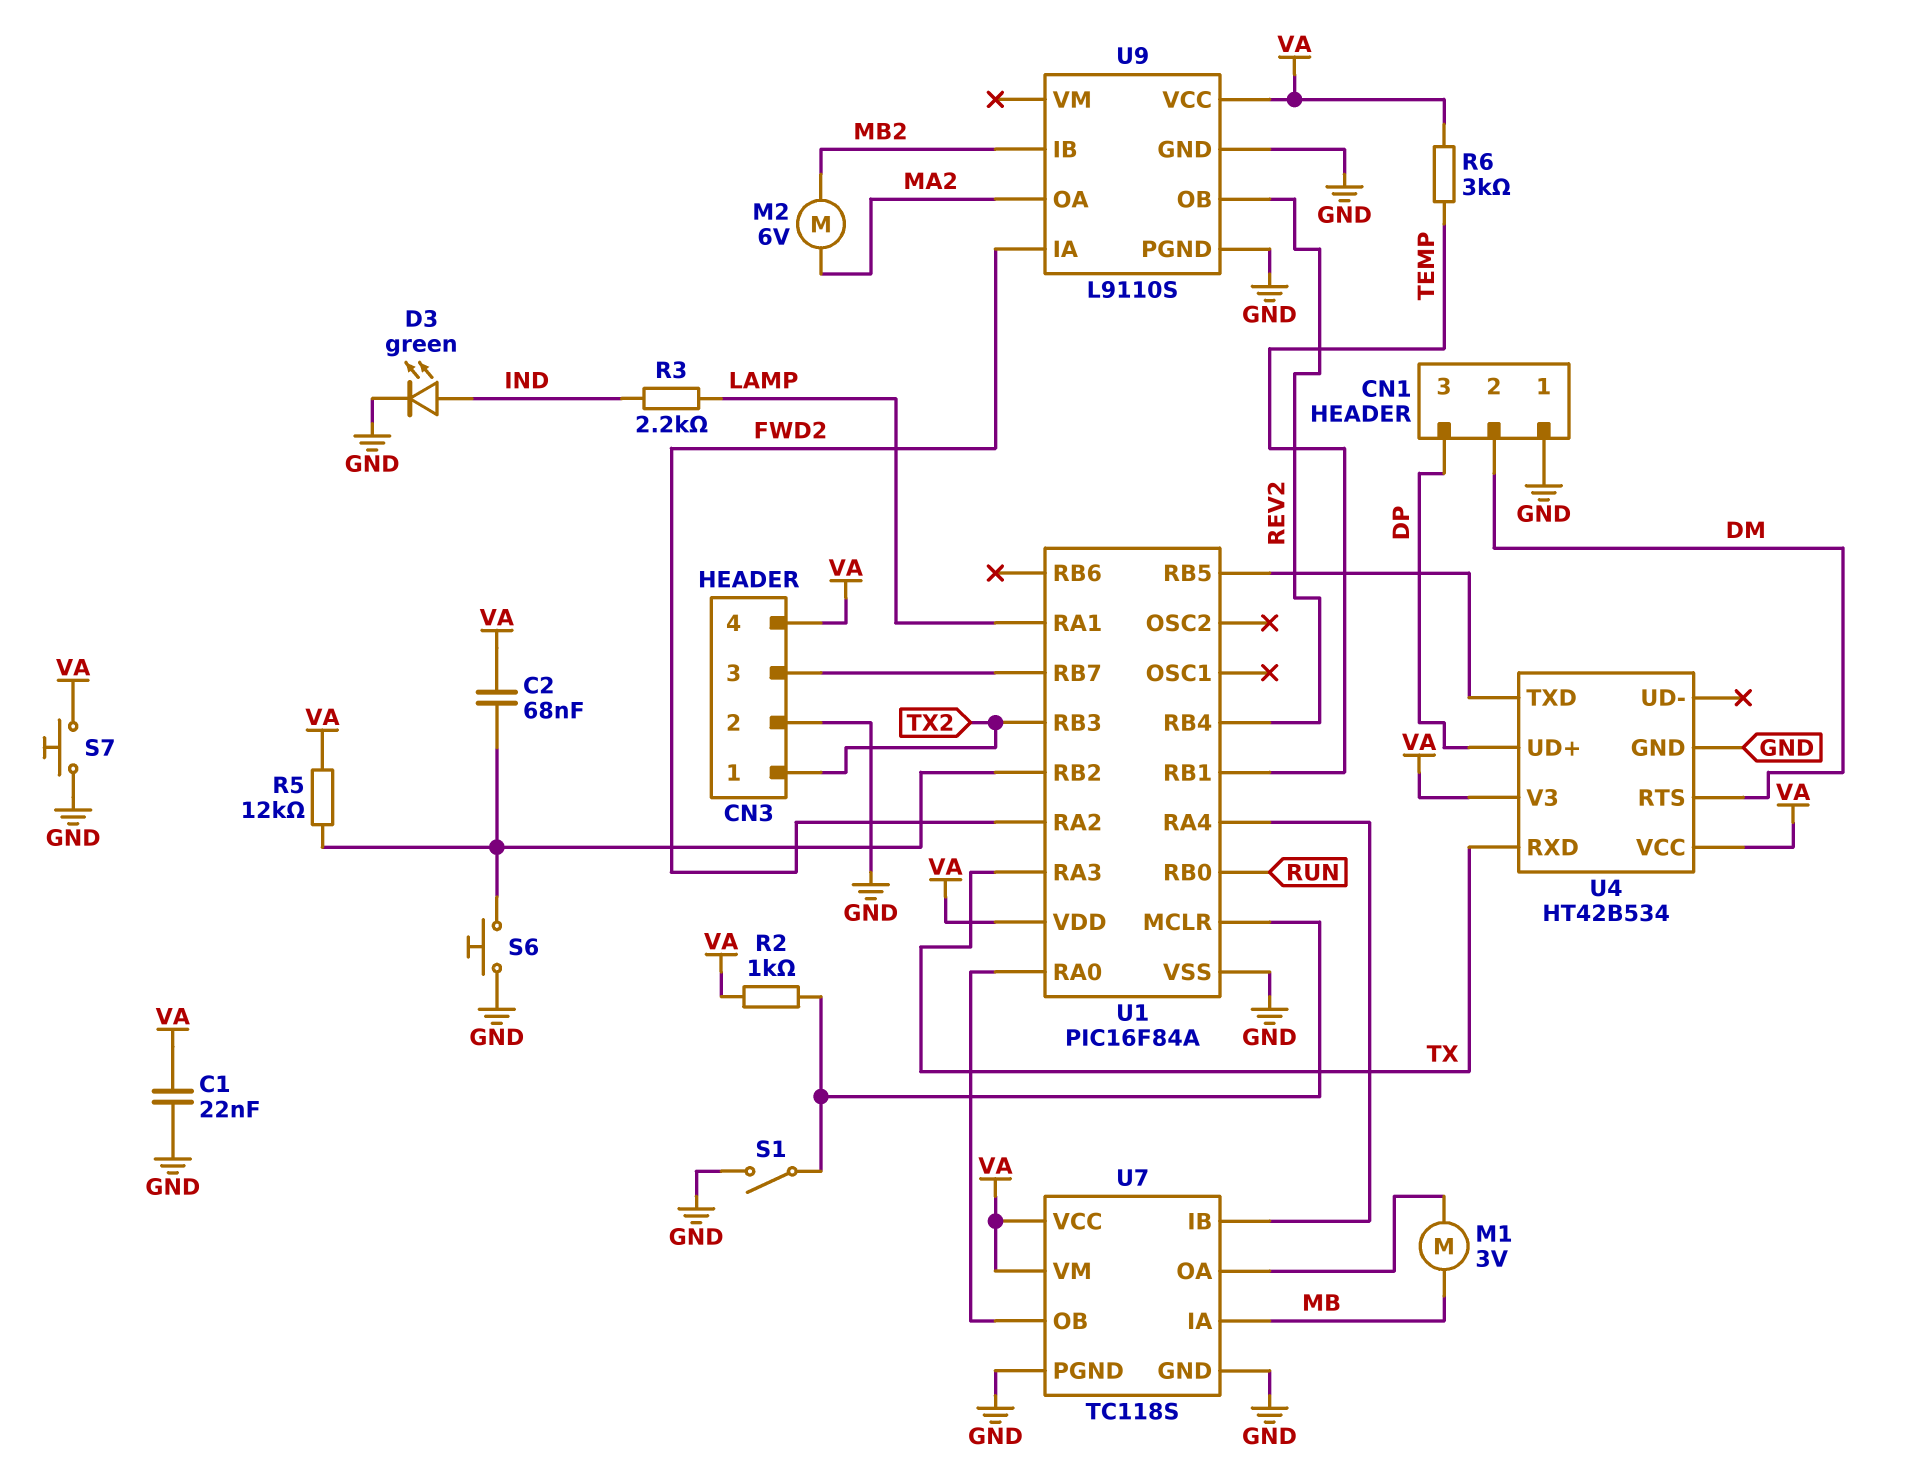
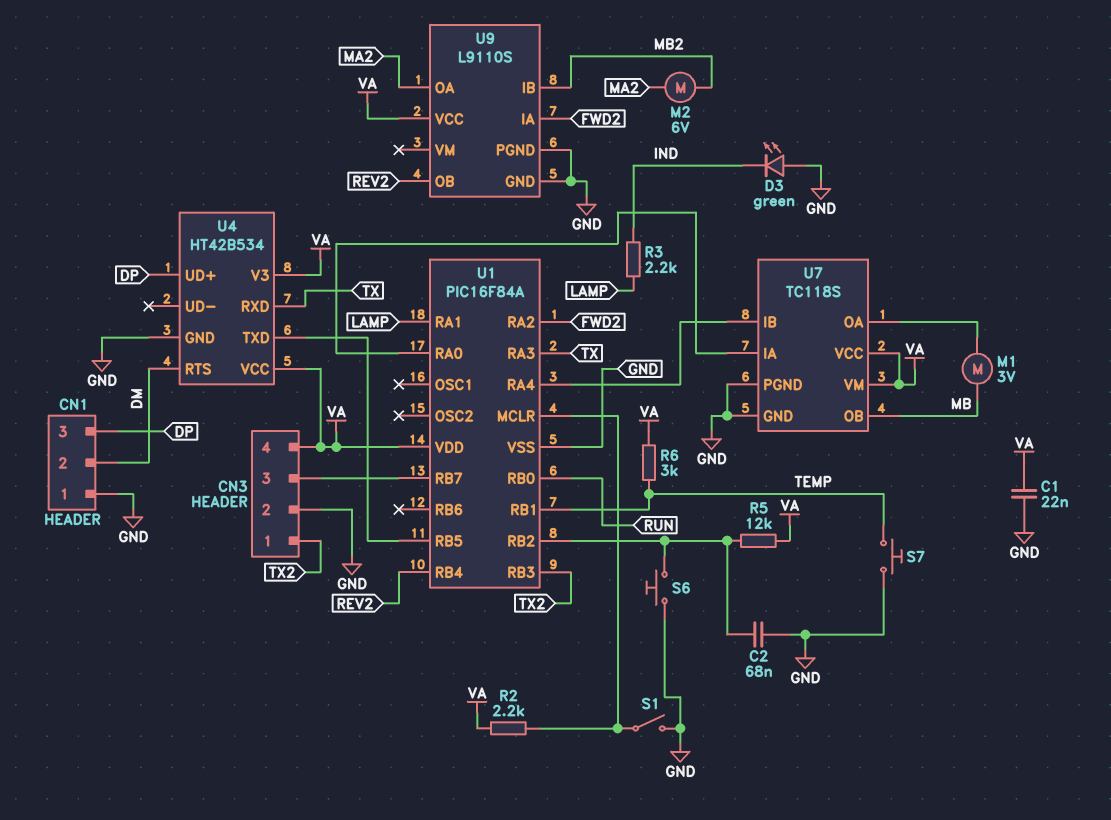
C2: 68nF (U1/RB2, VA) -> 68nF (GND, U1/RB2)
D3: LED green (A IND, K GND) -> LED green (A GND, K IND)
R2: 1k (U1/MCLR, VA) -> 2.2k (U1/MCLR, VA)
S7: button (GND, VA) -> button (GND, TEMP)
U7 pin IA: MB -> U1/RA0
U7 pin OB: U1/RA0 -> MB

